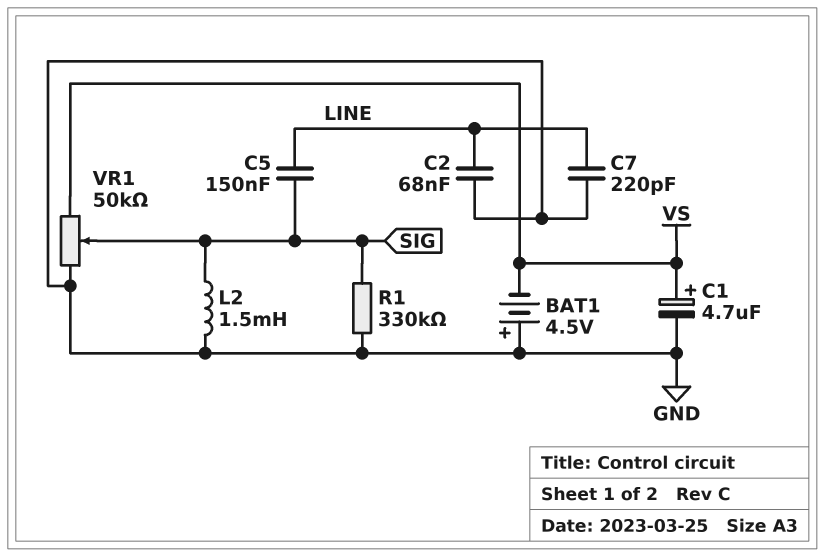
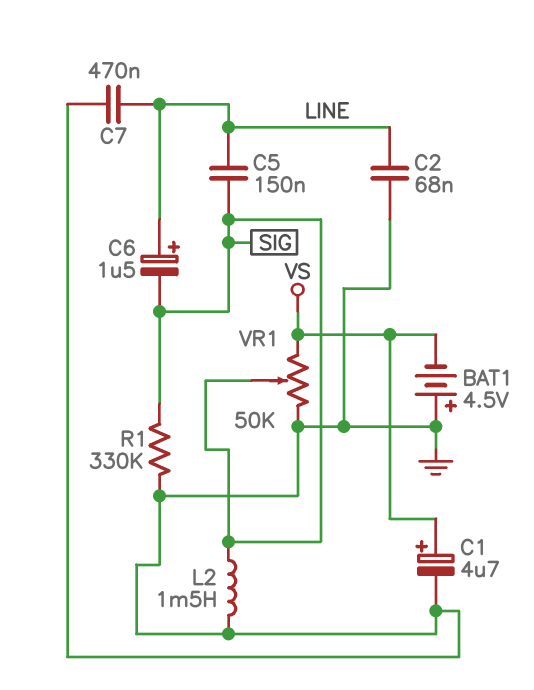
C6: none -> 1.5uF (plus LINE, minus SIG)
C7: 220pF (GND, LINE) -> 470nF (GND, LINE)

